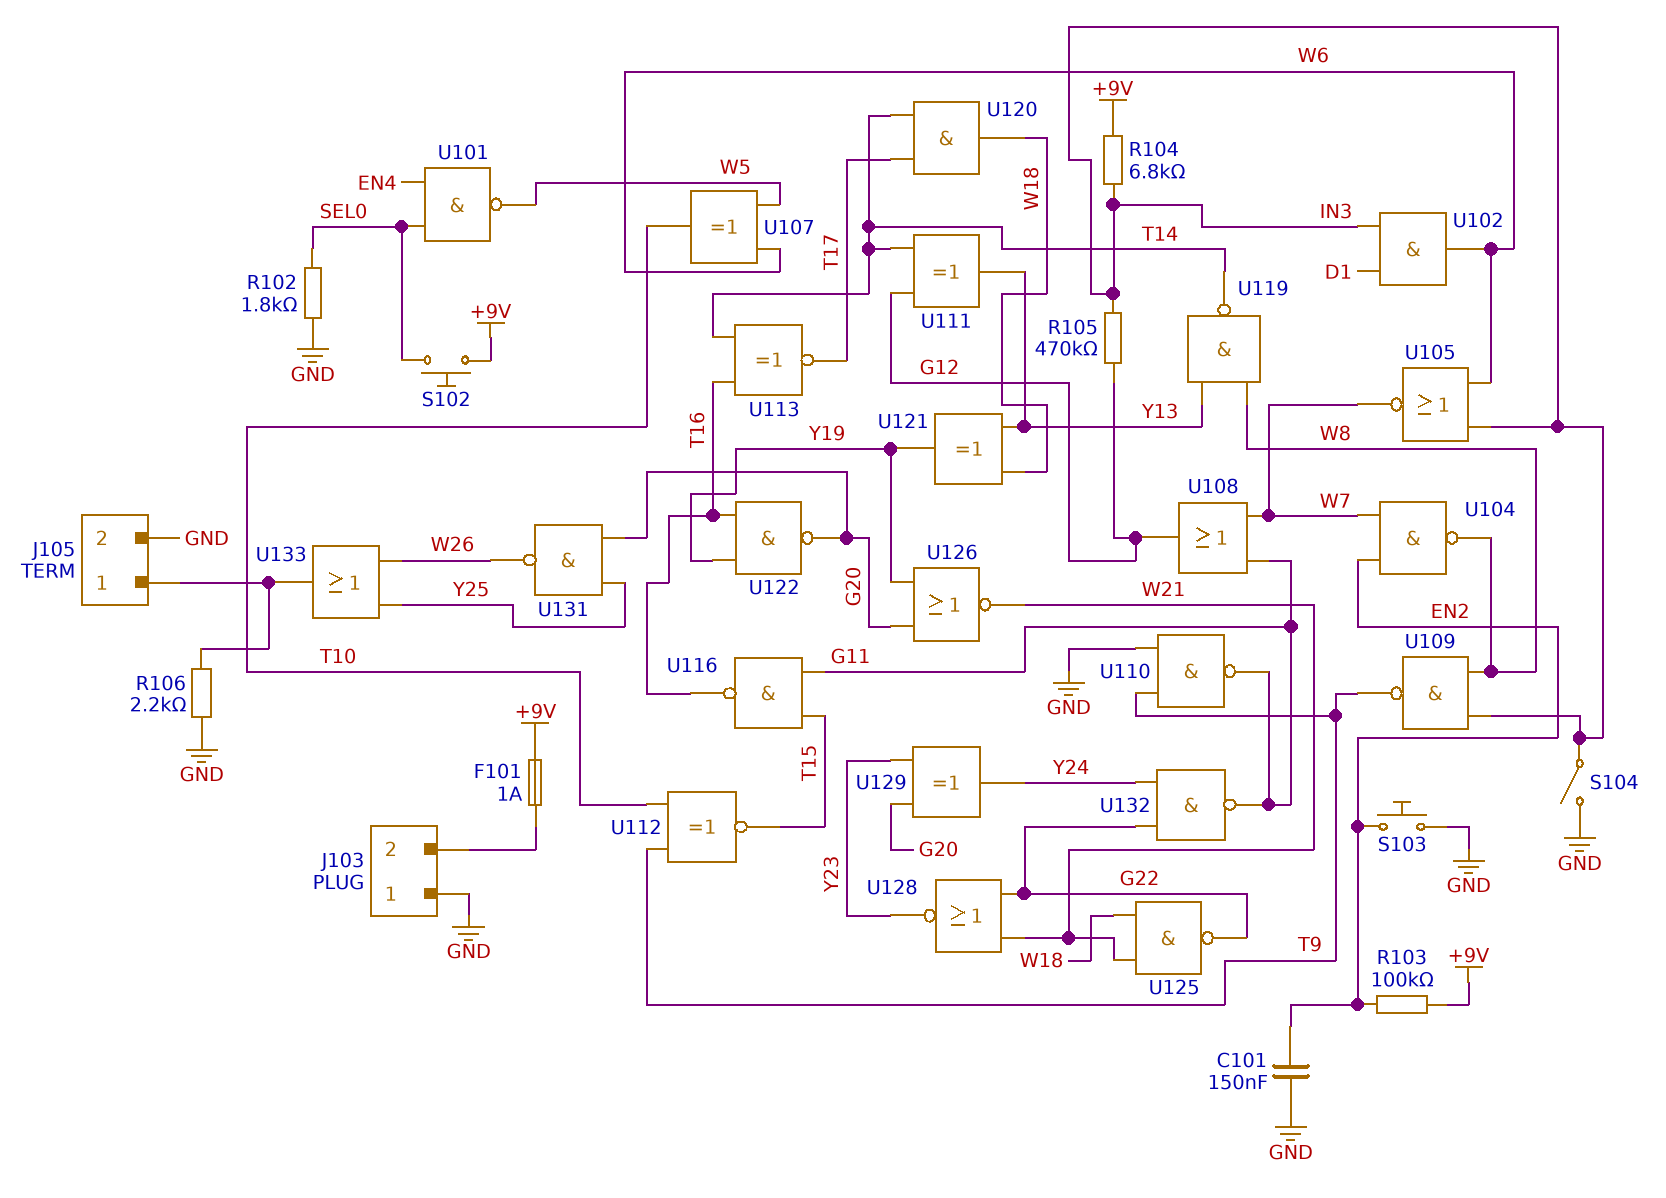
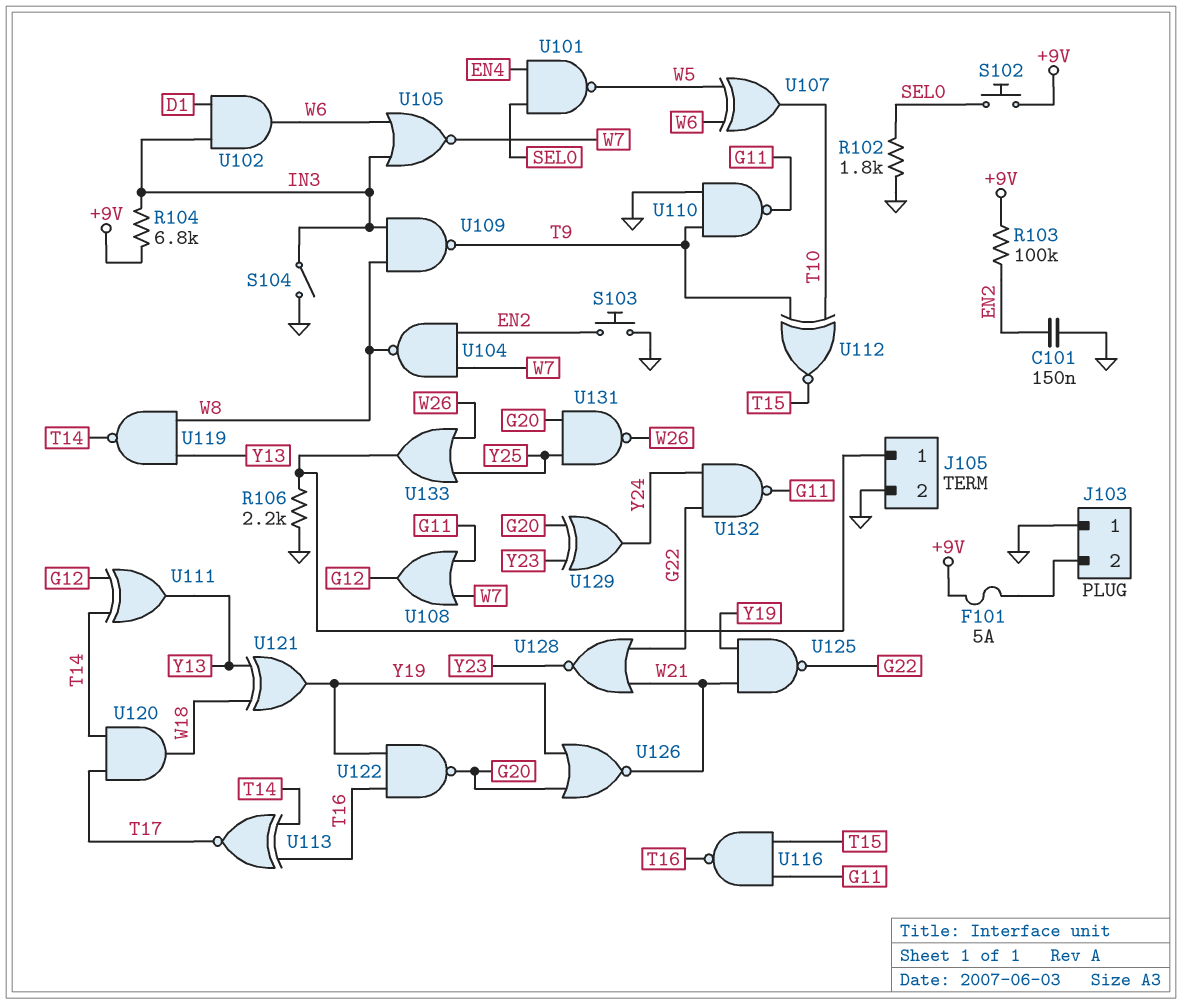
F101: 1A (+9V, J103/2) -> 5A (+9V, J103/2)
R105: 470k (G12, IN3) -> none
U125: NAND (in W18, in W21, out G22) -> NAND (in W21, in Y19, out G22)

